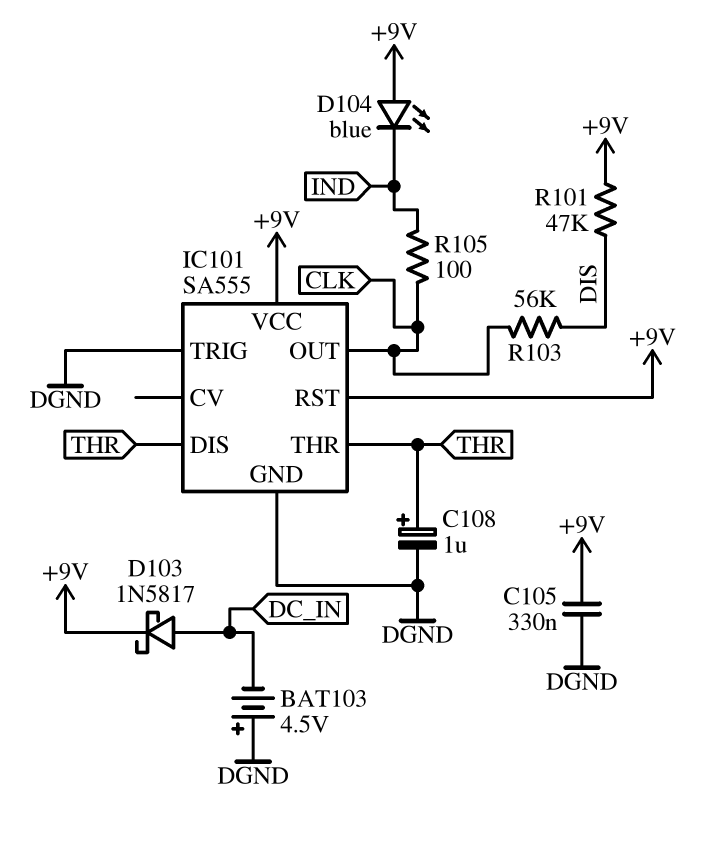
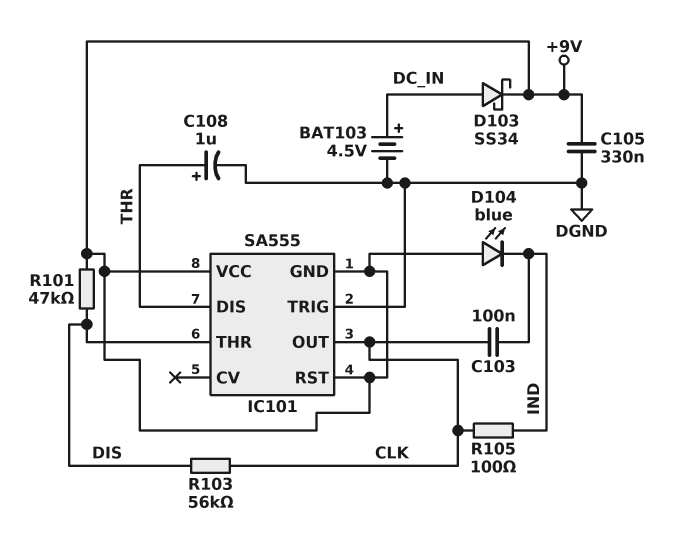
BAT103: 4.5V (plus DGND, minus DC_IN) -> 4.5V (plus DC_IN, minus DGND)
C103: none -> 100nF (CLK, IND)
D103: schottky 1N5817 (A DC_IN, K +9V) -> schottky SS34 (A DC_IN, K +9V)
IC101 pin GND: DGND -> +9V
IC101 pin THR: THR -> DIS

